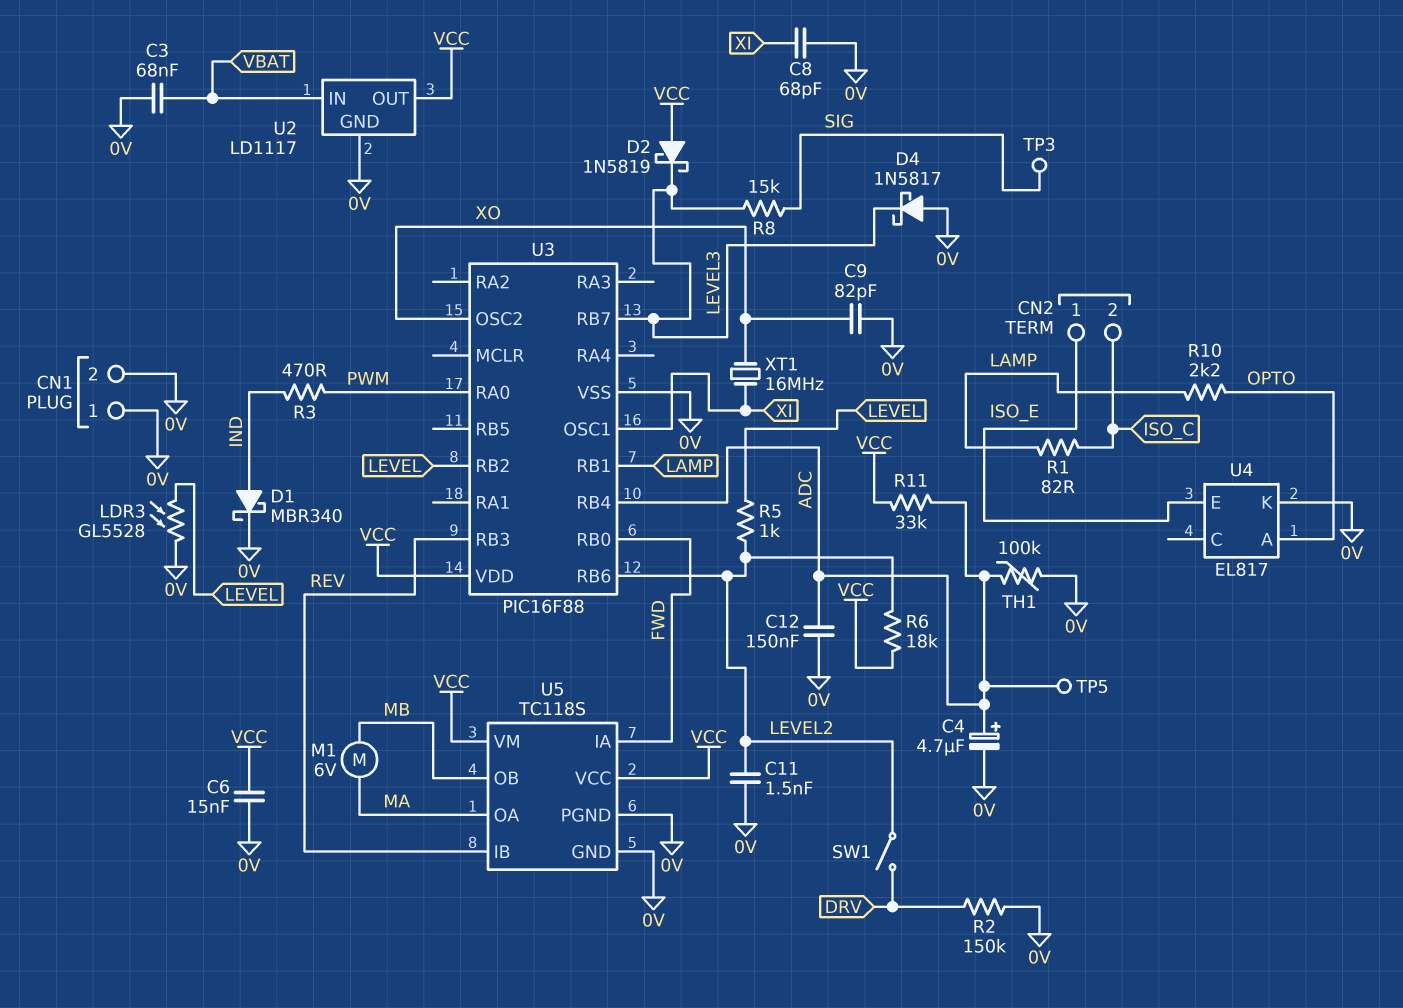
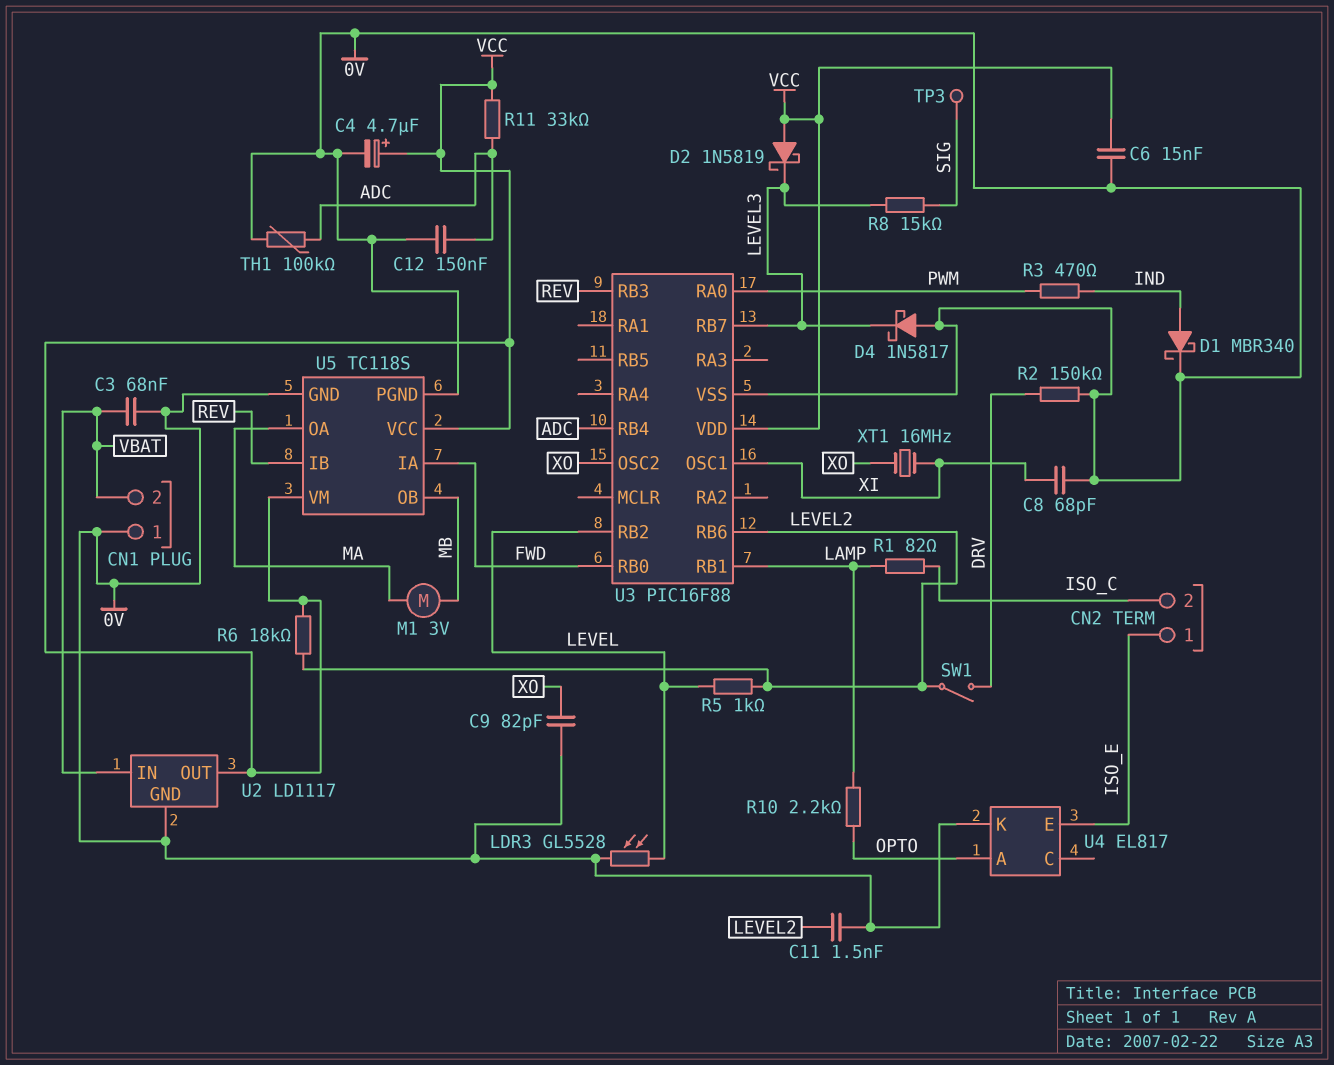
C4: 4.7uF (plus ADC, minus 0V) -> 4.7uF (plus VCC, minus 0V)
CN1 pin 2: 0V -> VBAT
M1: motor 6V (MA, MB) -> motor 3V (MA, MB)
TP5: test point (ADC) -> none

